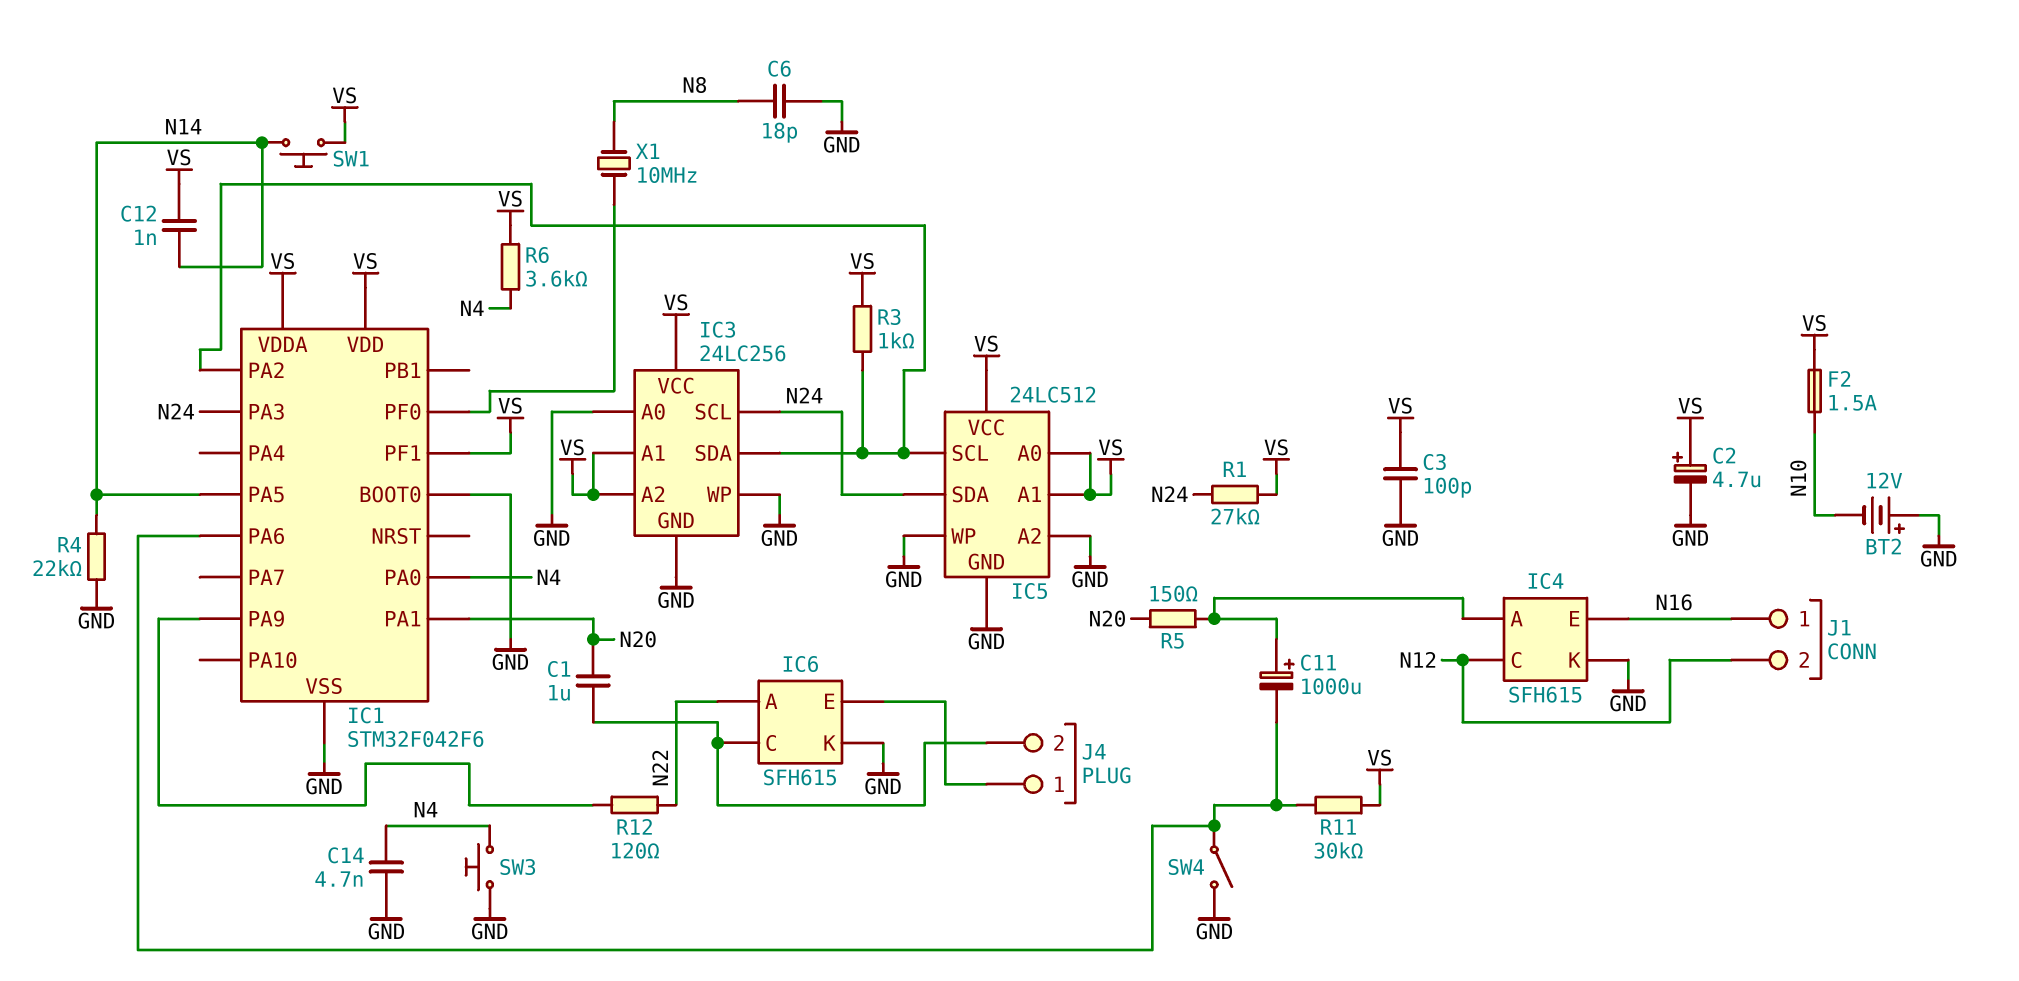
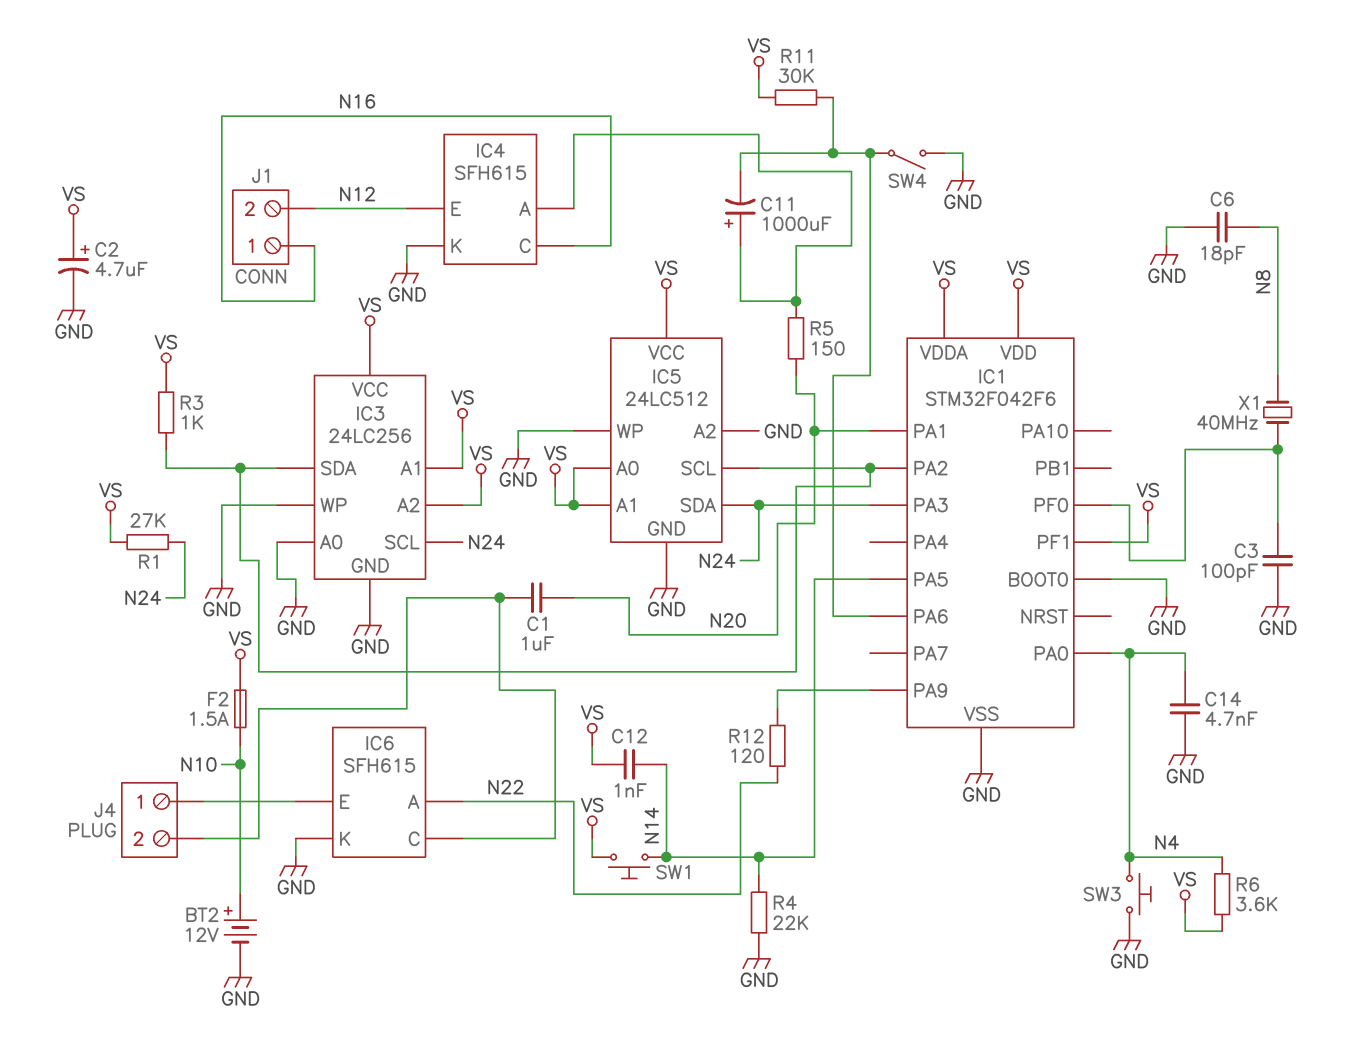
BT2: 12V (plus GND, minus N10) -> 12V (plus N10, minus GND)
C3: 100pF (GND, VS) -> 100pF (GND, IC1/PF0)
IC4 pin C: N12 -> N16
IC4 pin E: N16 -> N12
X1: 10MHz (IC1/PF0, N8) -> 40MHz (IC1/PF0, N8)

